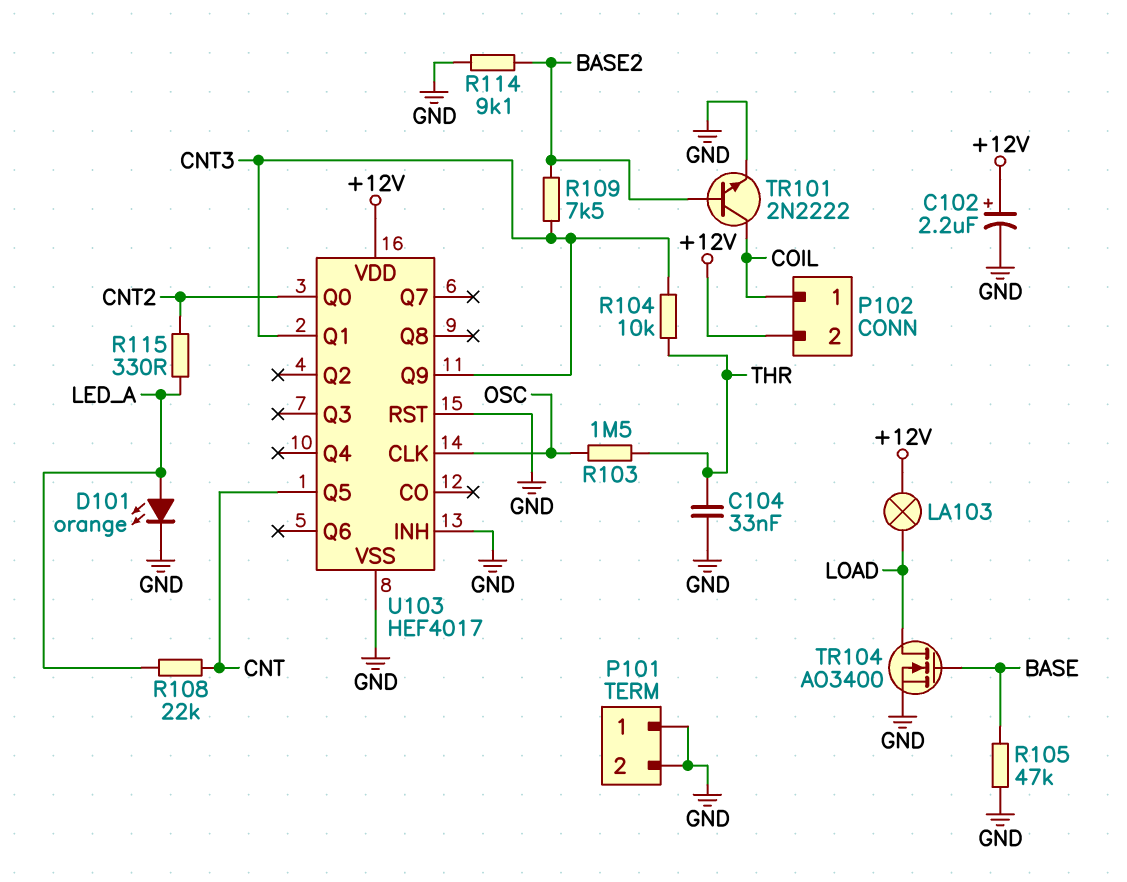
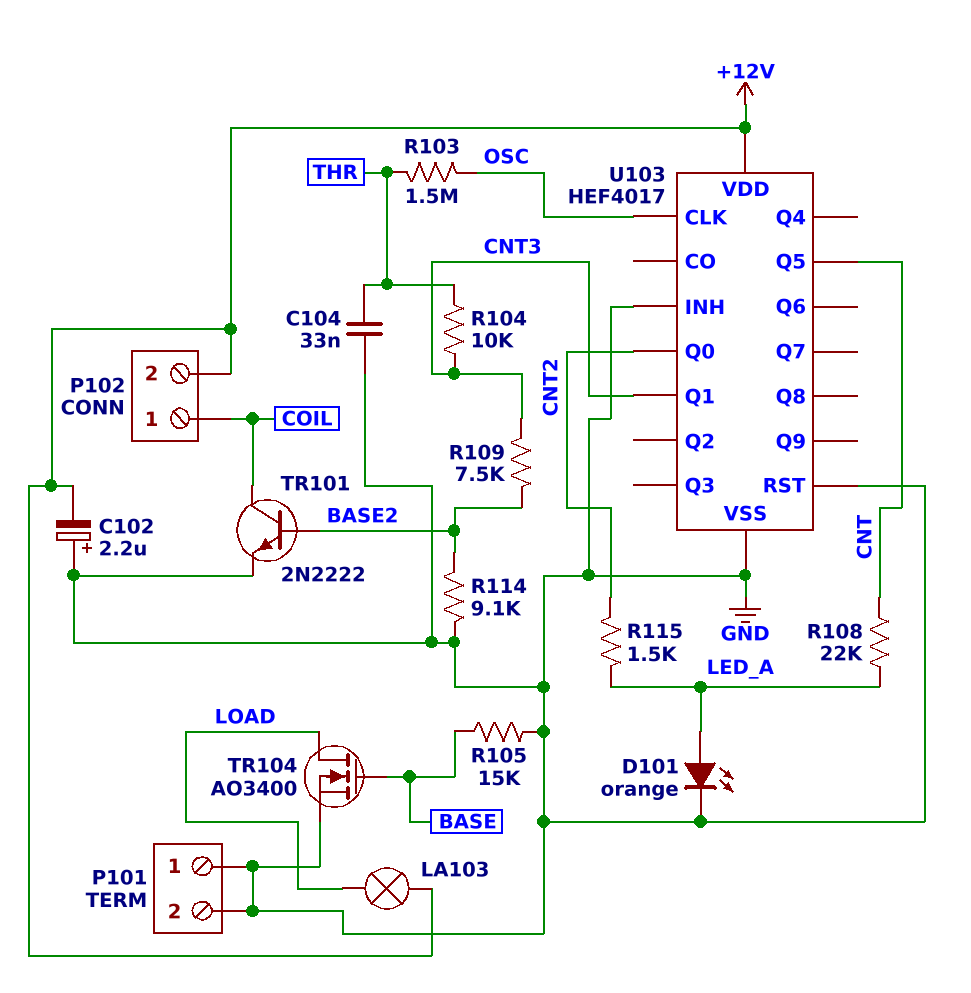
C102: 2.2uF (plus +12V, minus GND) -> 2.2uF (plus GND, minus +12V)
R105: 47k (BASE, GND) -> 15k (BASE, GND)
R115: 330 (CNT2, LED_A) -> 1.5k (CNT2, LED_A)
U103 pin Q9: CNT3 -> none

